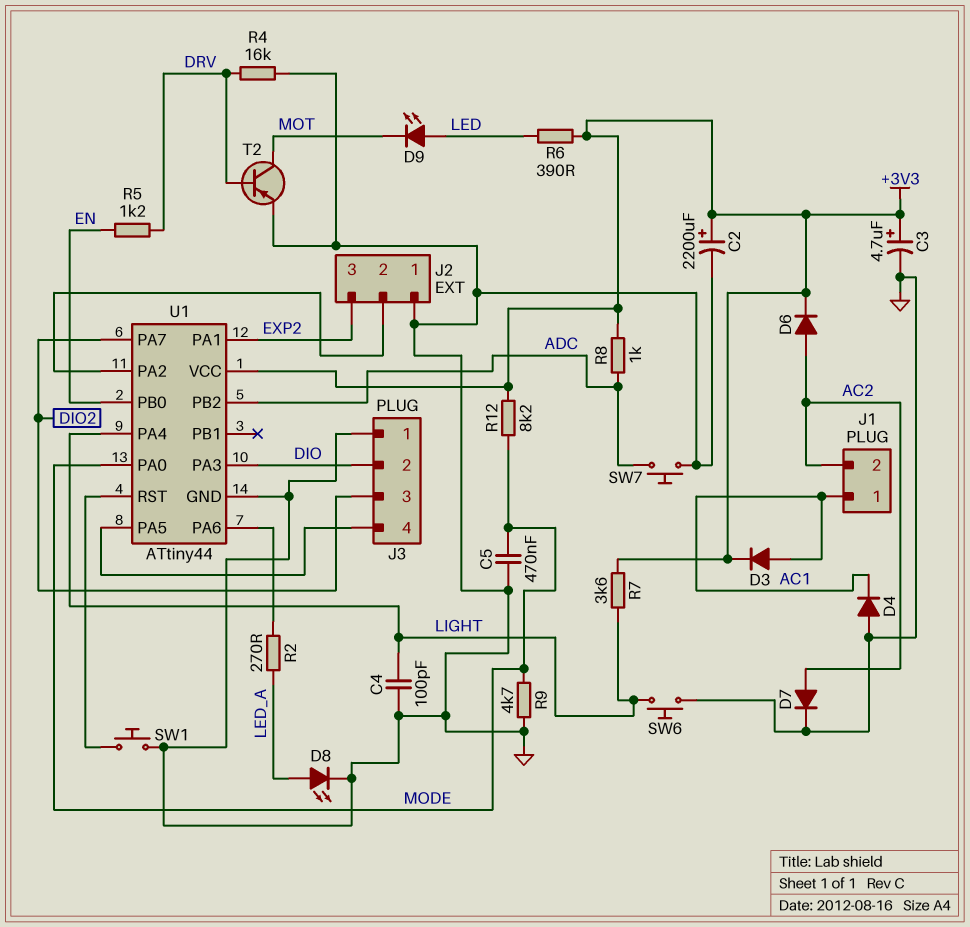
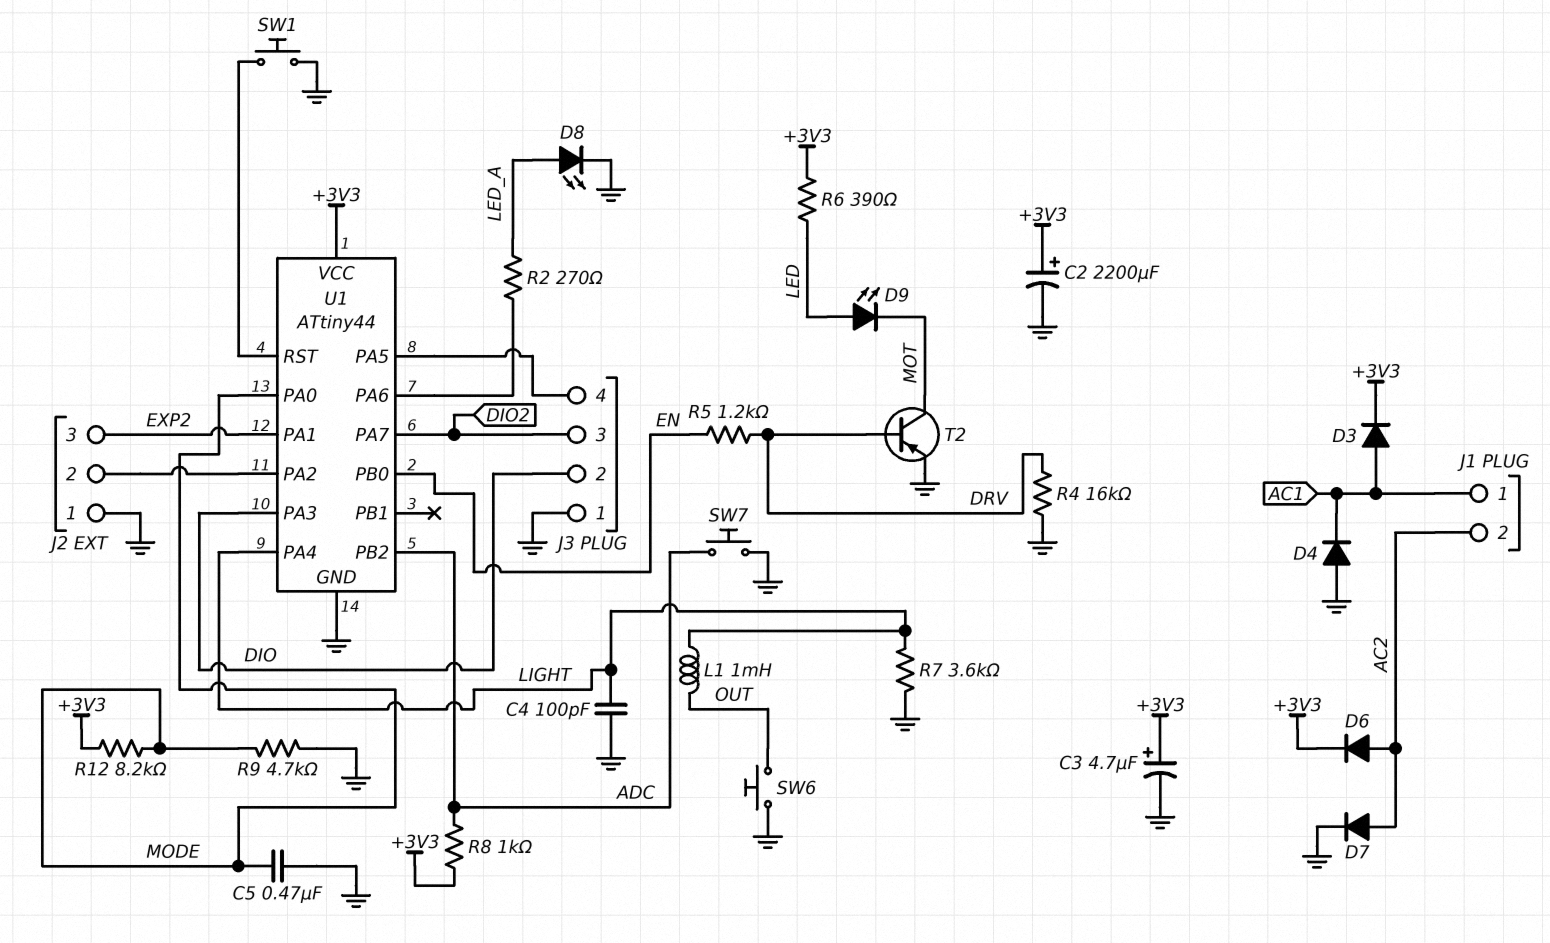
L1: none -> 1mH (LIGHT, OUT)
R7: 3.6k (+3V3, LIGHT) -> 3.6k (GND, LIGHT)
SW6: button (GND, LIGHT) -> button (GND, OUT)

